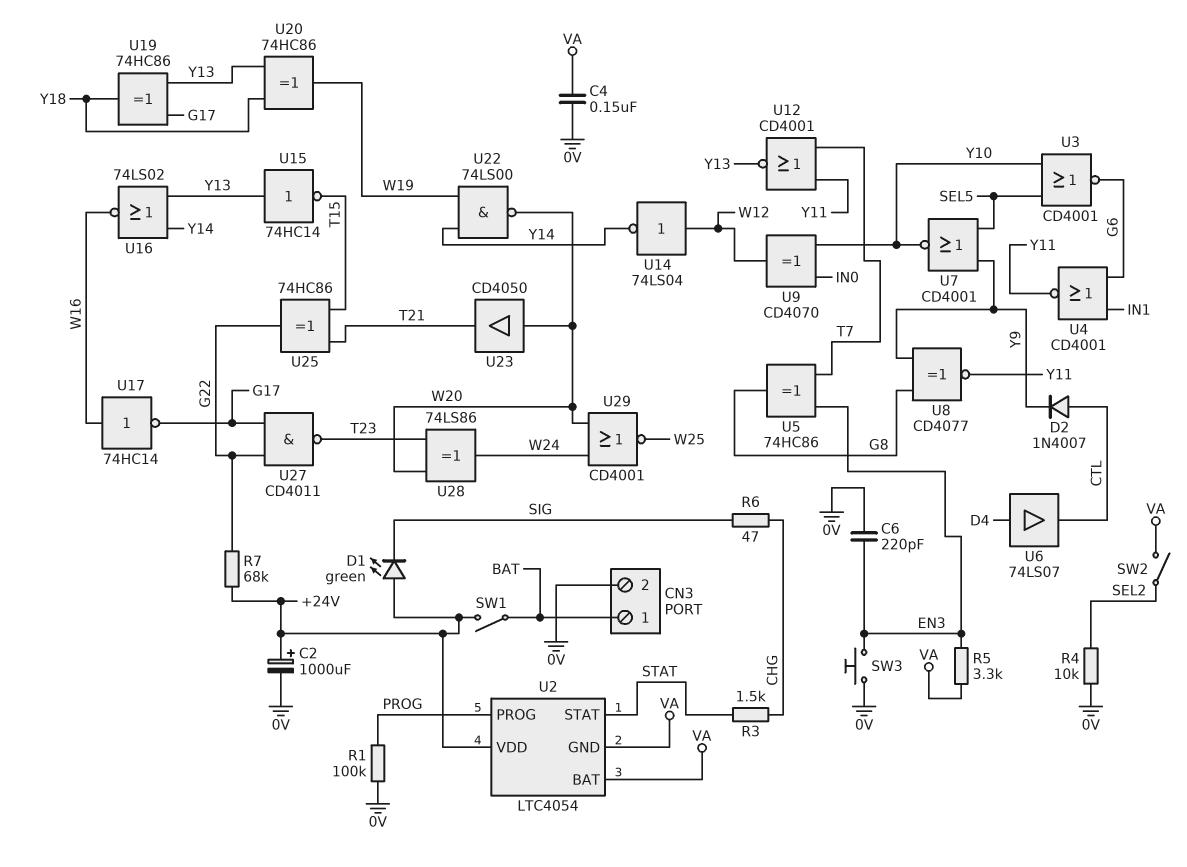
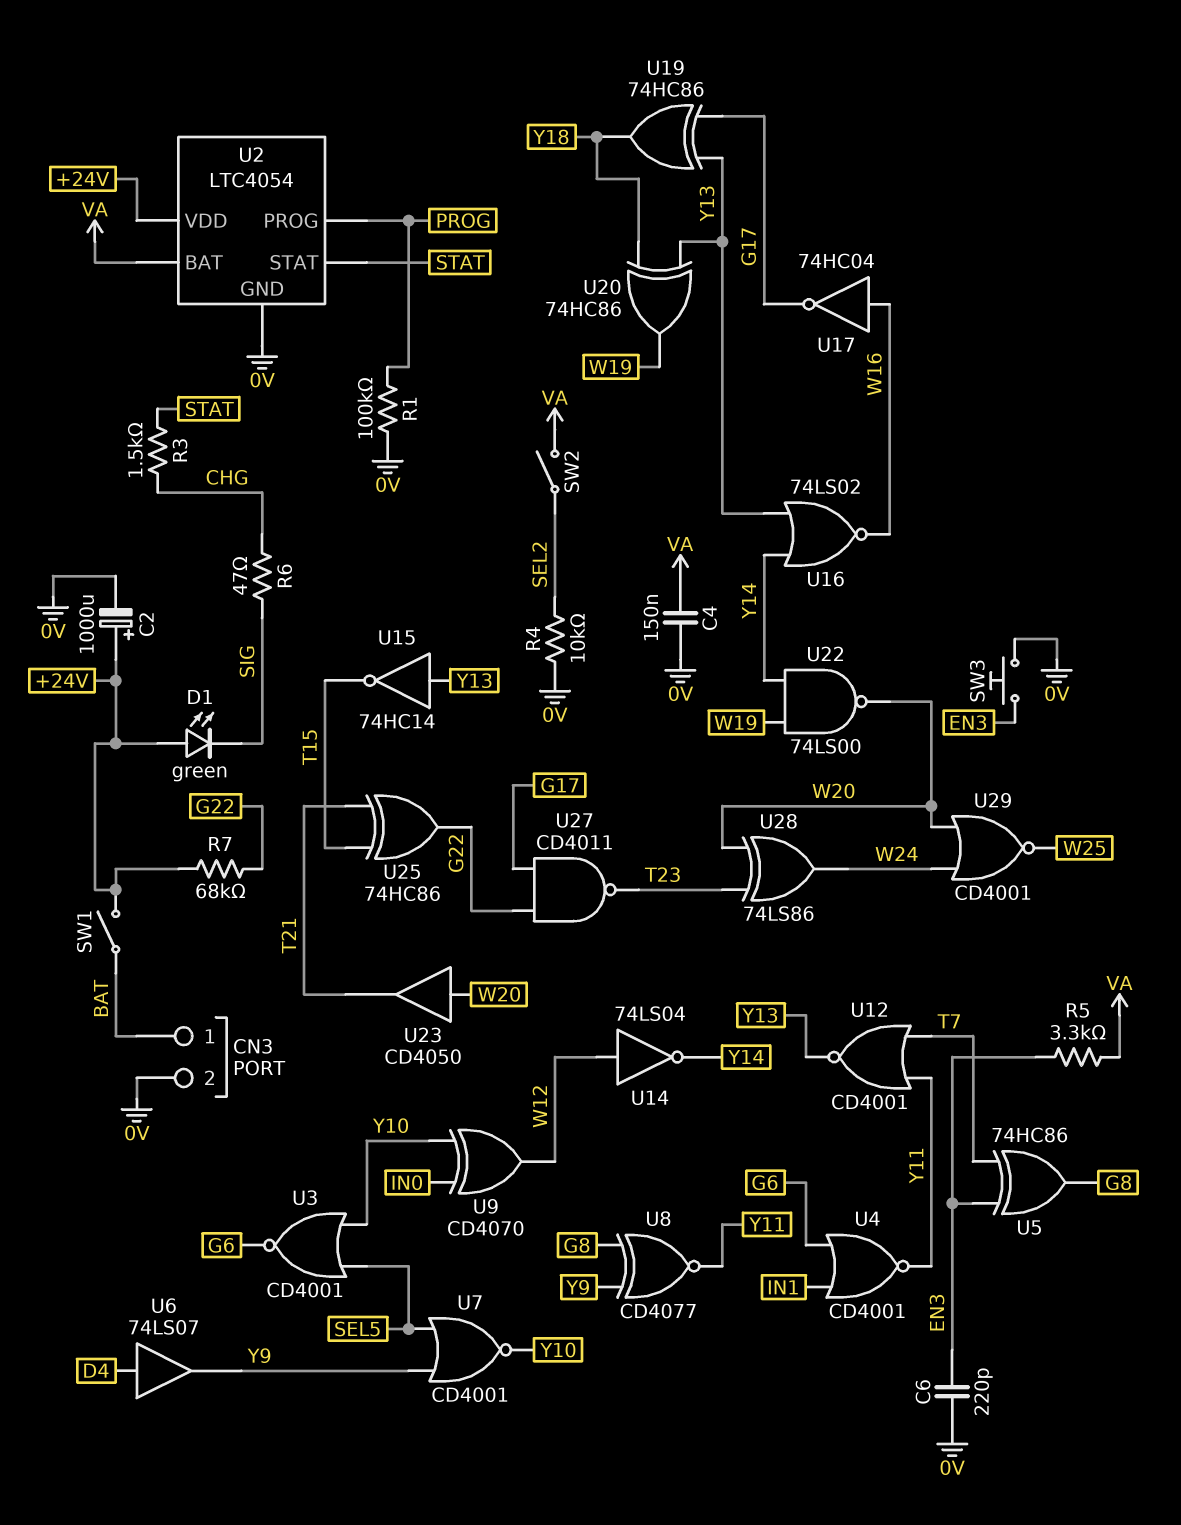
D2: diode 1N4007 (A CTL, K Y9) -> none
U2 pin GND: VA -> 0V
U6: buffer 74LS07 (in D4, out CTL) -> buffer 74LS07 (in D4, out Y9)
U17: NOT 74HC14 (in W16, out G17) -> NOT 74HC04 (in W16, out G17)

